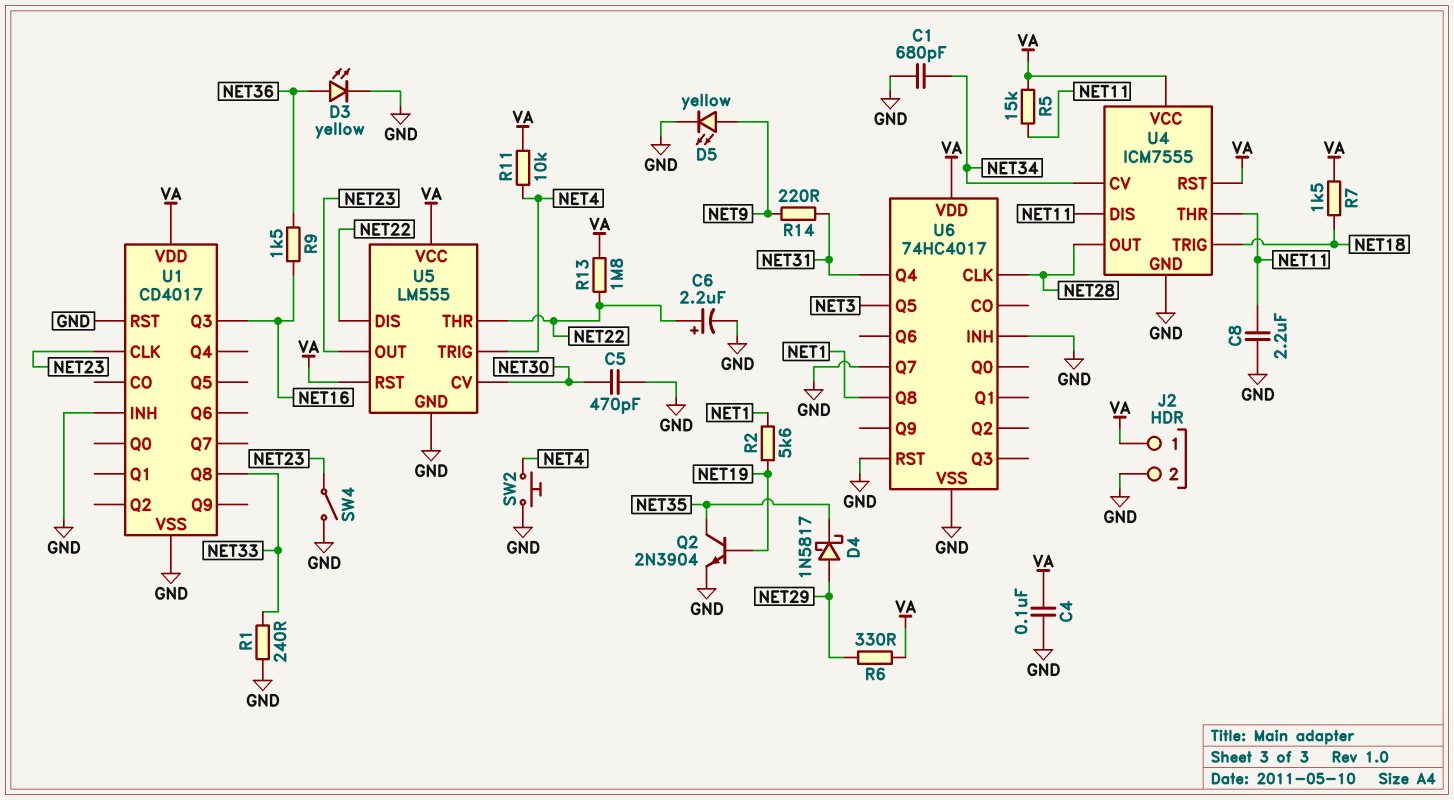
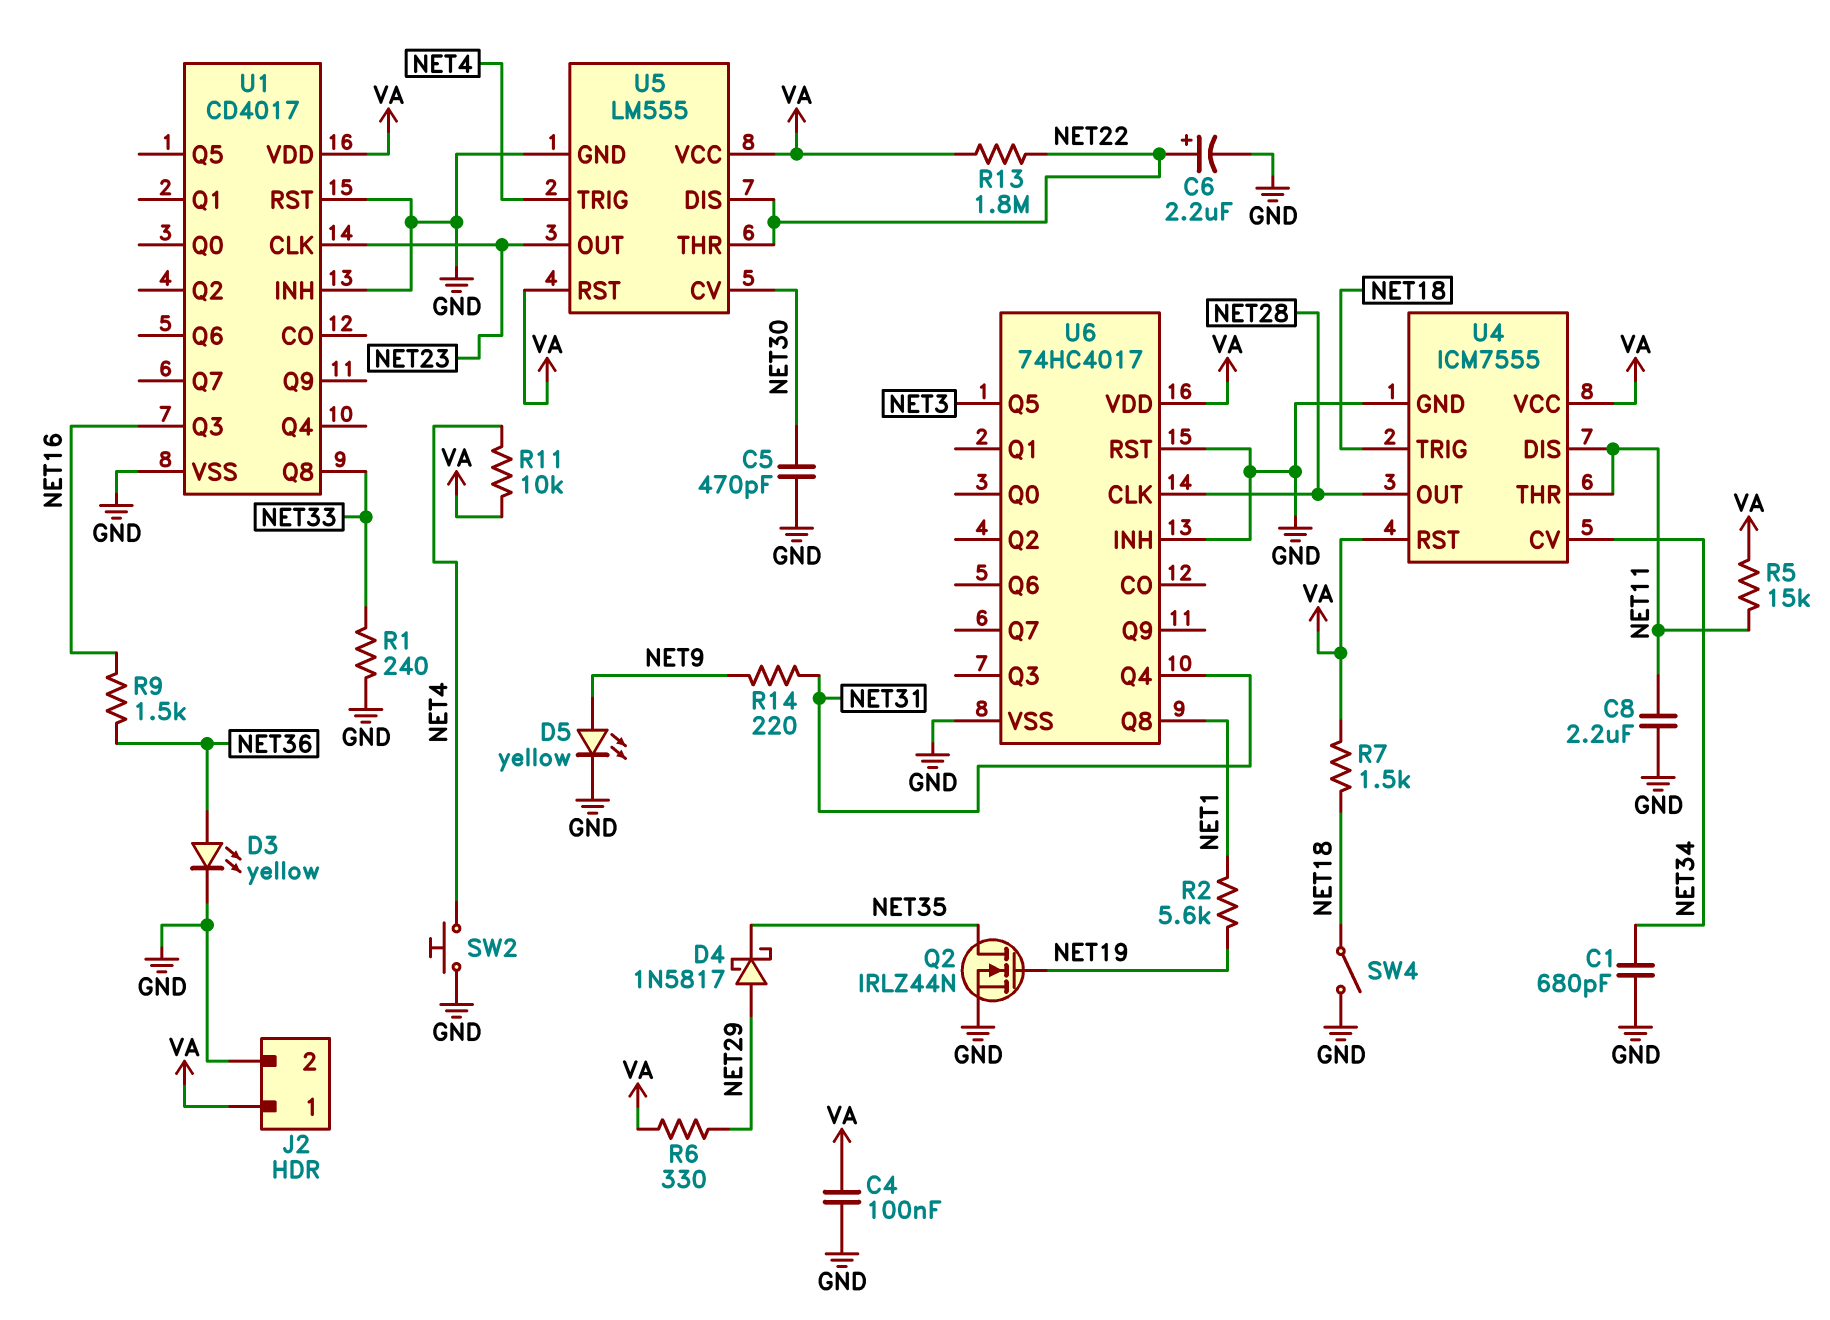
Q2: NPN 2N3904 (B NET19, C NET35, E GND) -> NMOS IRLZ44N (G NET19, D NET35, S GND)
SW4: switch (GND, NET23) -> switch (GND, NET18)
U6 pin Q7: GND -> none

